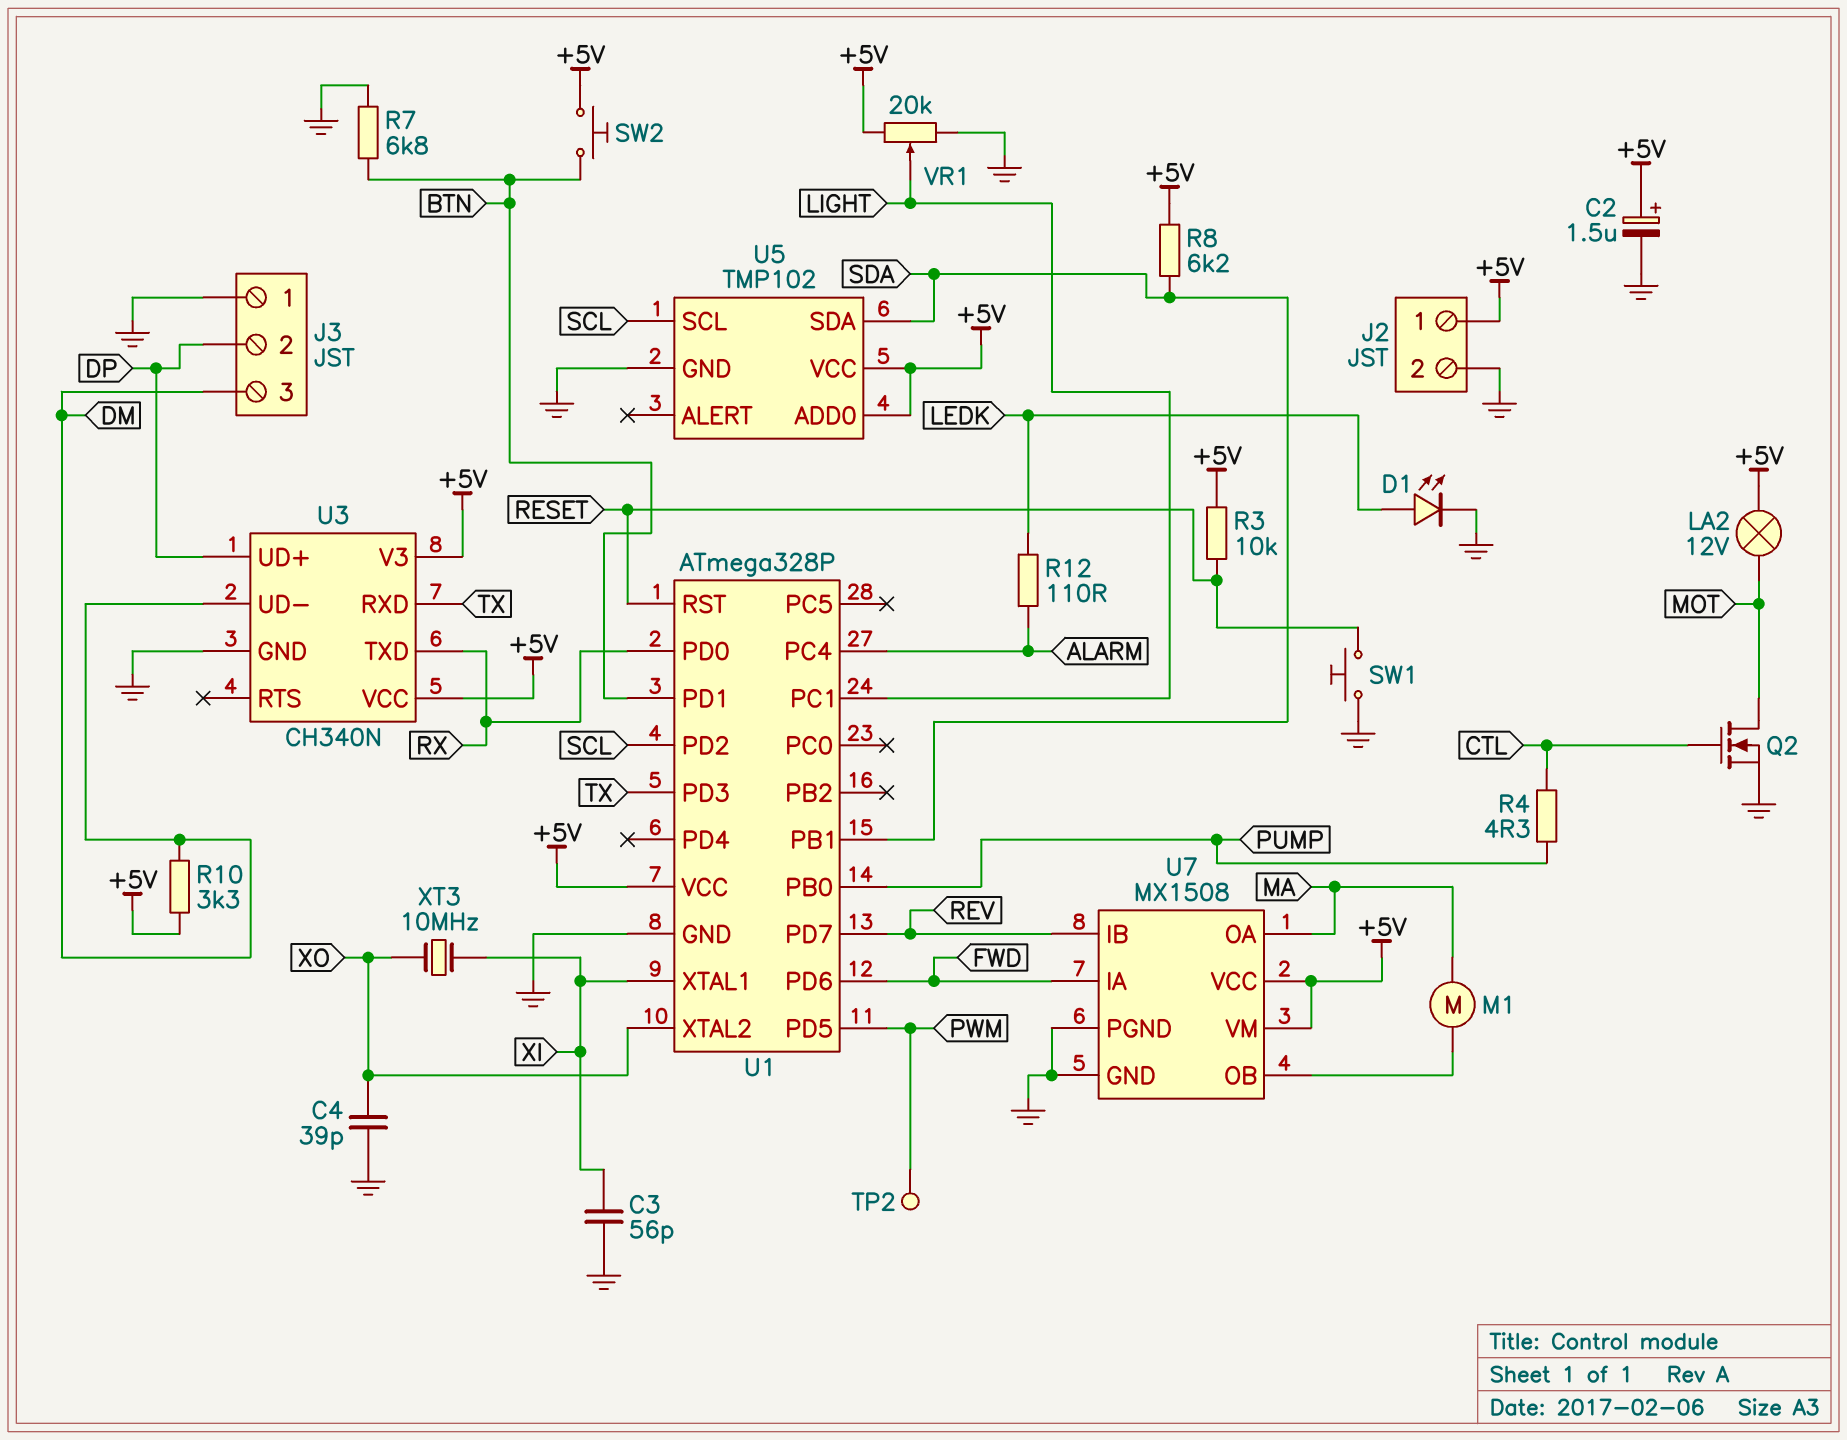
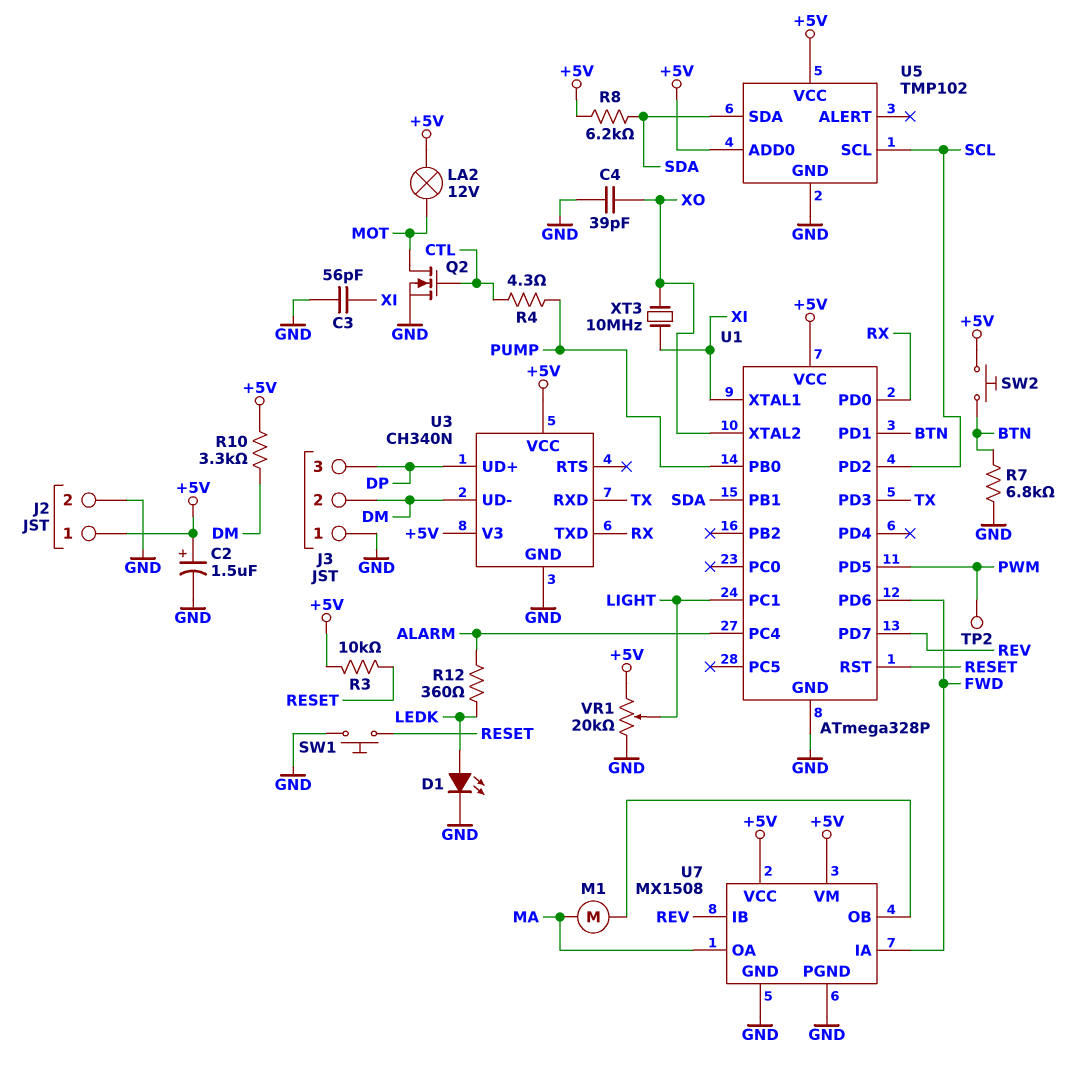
J3 pin 2: DP -> DM
J3 pin 3: DM -> DP
R12: 110 (ALARM, LEDK) -> 360 (ALARM, LEDK)

